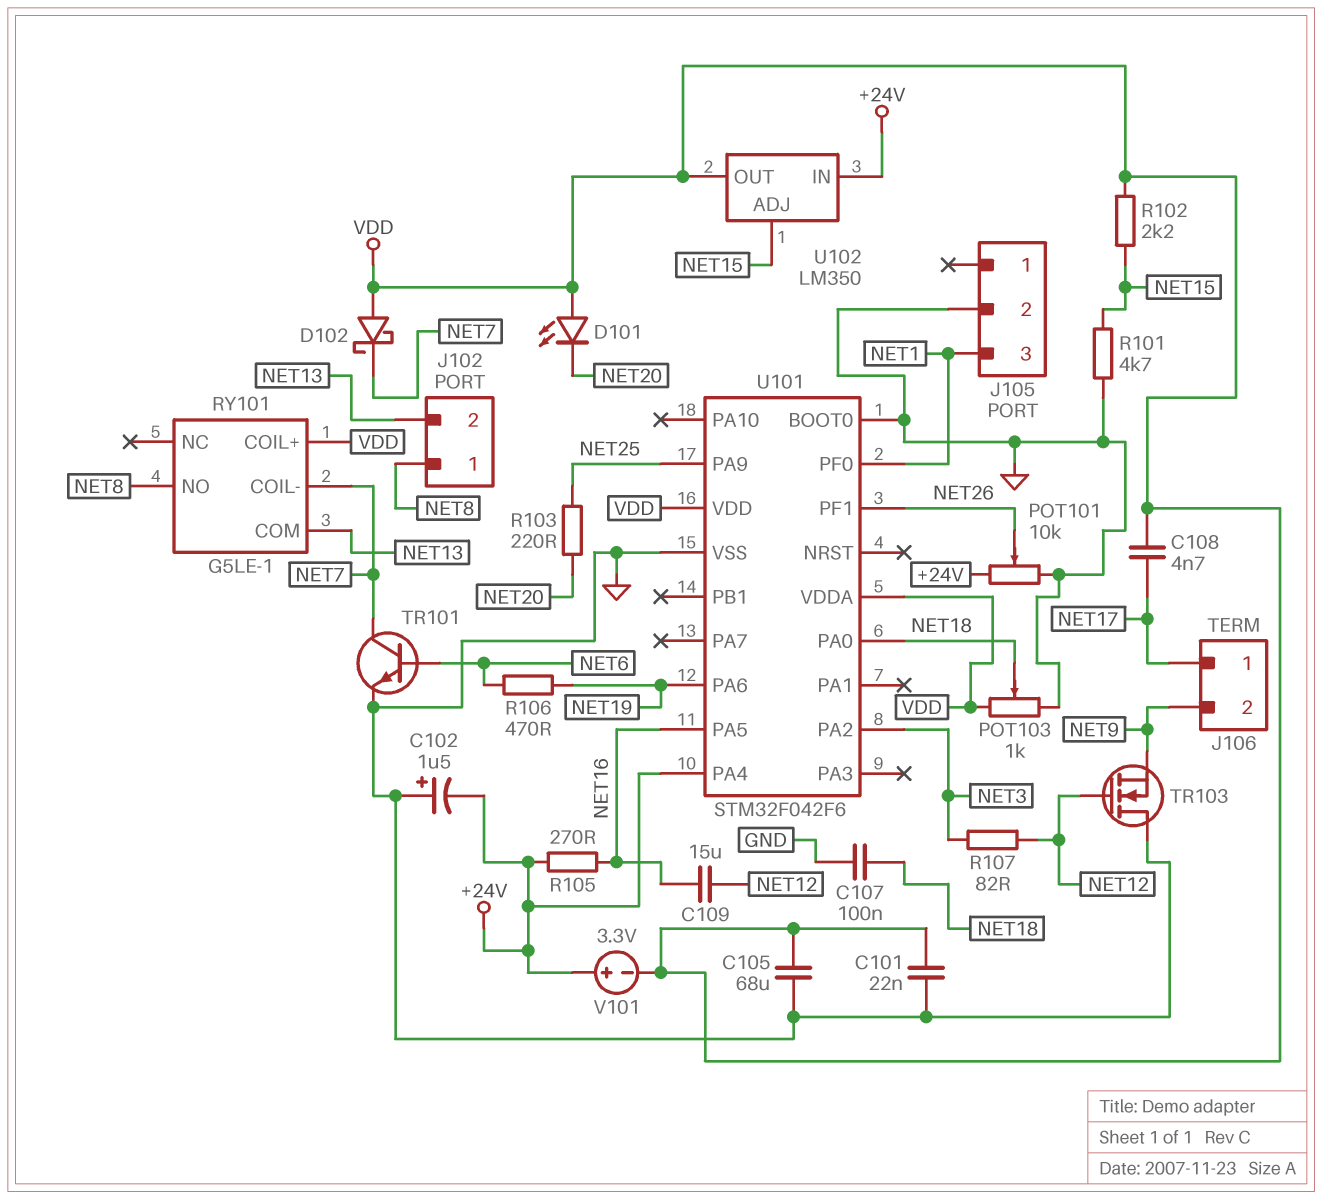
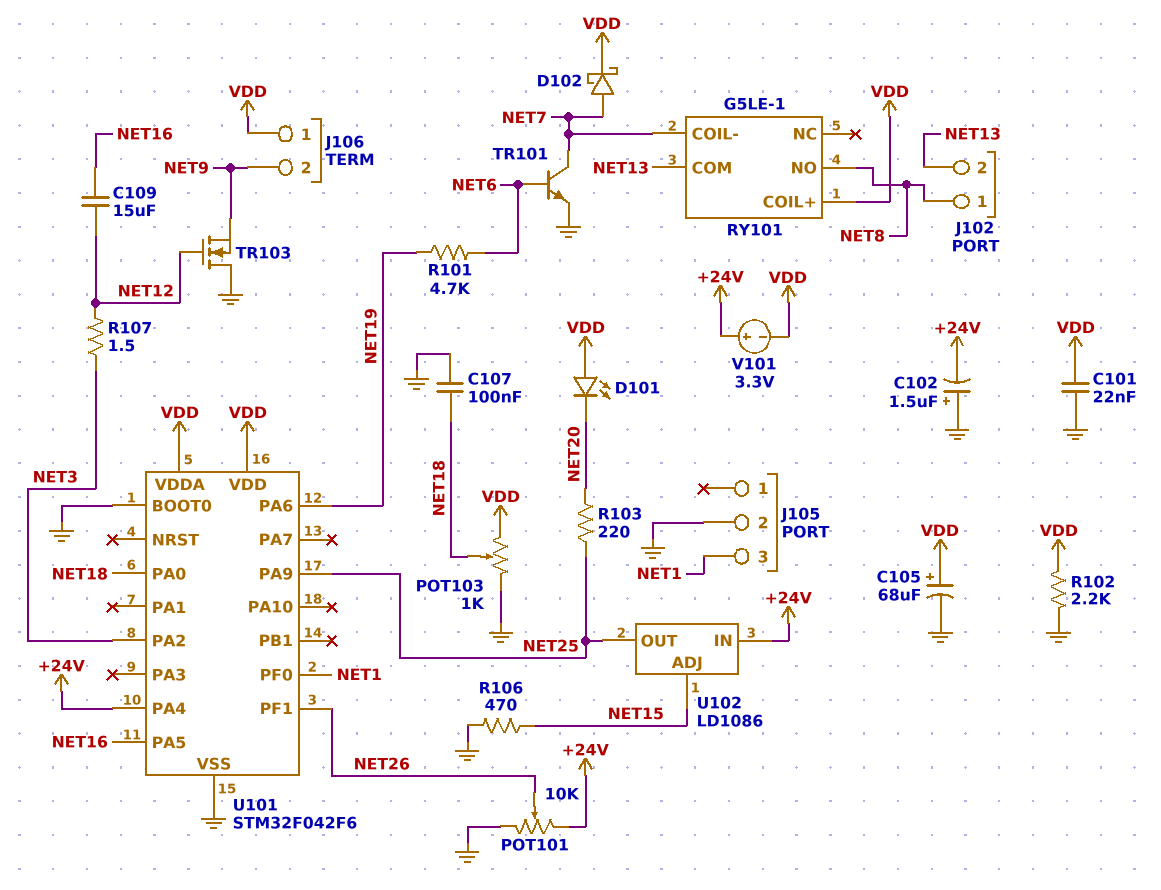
C105: 68uF (GND, VDD) -> 68uF (plus VDD, minus GND)
C108: 4.7nF (NET17, VDD) -> none
D102: schottky (A VDD, K NET7) -> schottky (A NET7, K VDD)
J106 pin 1: NET17 -> VDD
R101: 4.7k (GND, NET15) -> 4.7k (NET6, NET19)
R102: 2.2k (NET15, VDD) -> 2.2k (GND, VDD)
R105: 270 (+24V, NET16) -> none
R106: 470 (NET6, NET19) -> 470 (GND, NET15)
R107: 82 (NET3, NET12) -> 1.5 (NET3, NET12)
U102: LM350 -> LD1086
U102 pin OUT: VDD -> NET25

